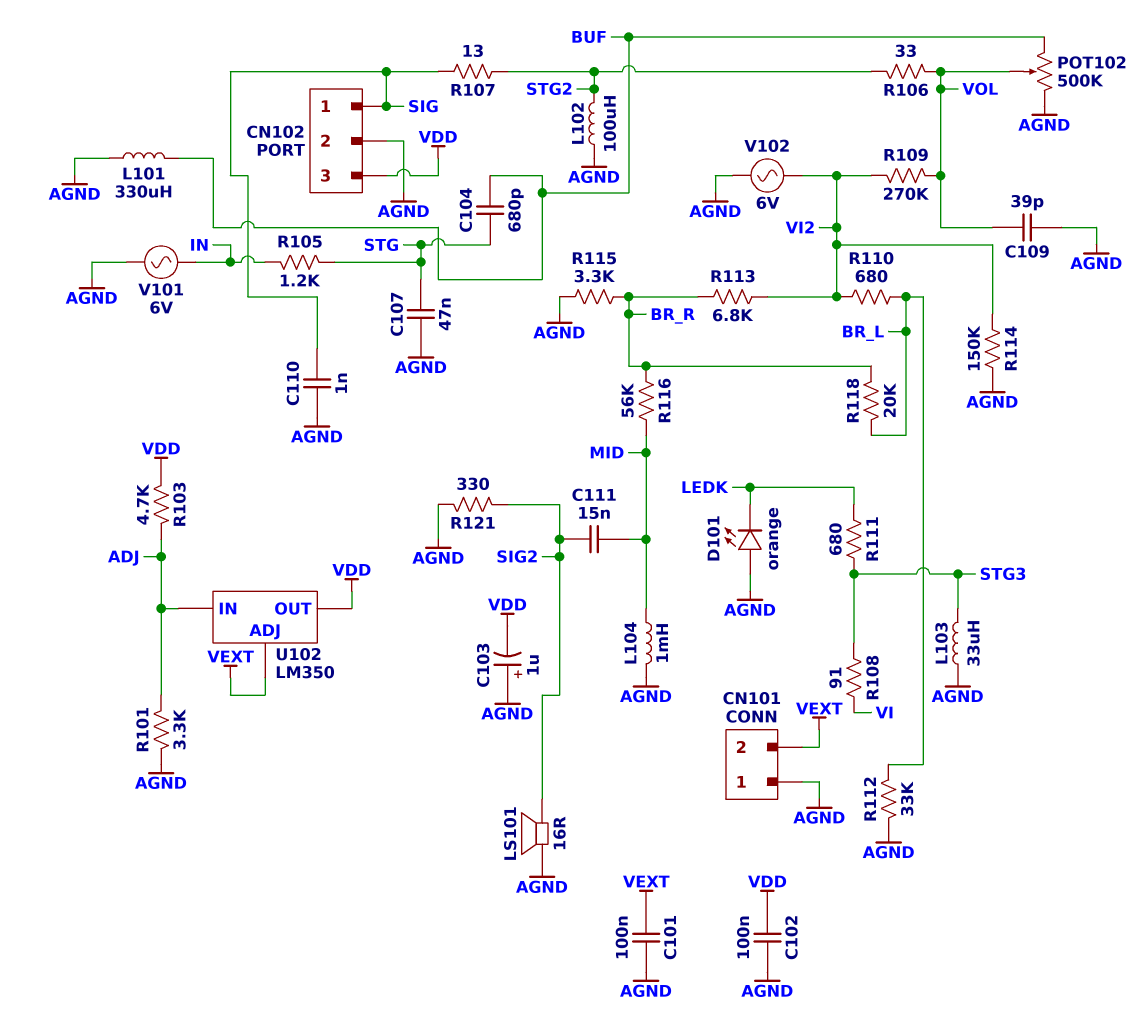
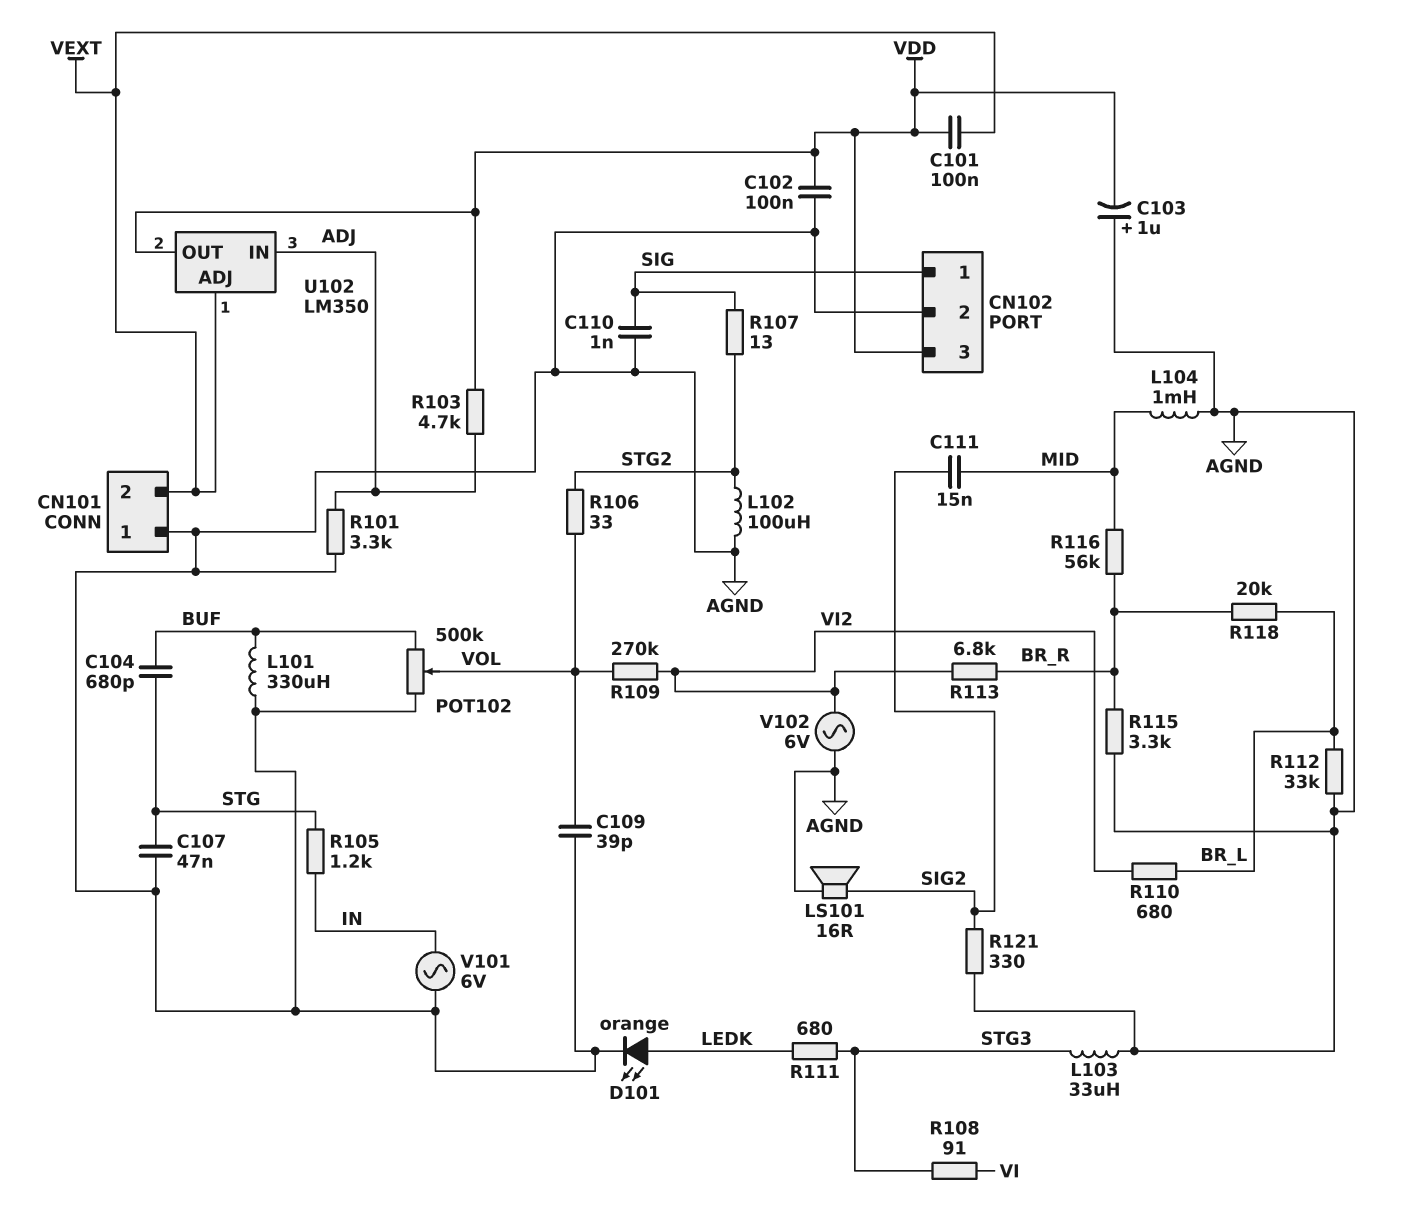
C101: 100nF (AGND, VEXT) -> 100nF (VDD, VEXT)
D101: LED orange (A AGND, K LEDK) -> LED orange (A LEDK, K AGND)
R114: 150k (AGND, VI2) -> none

